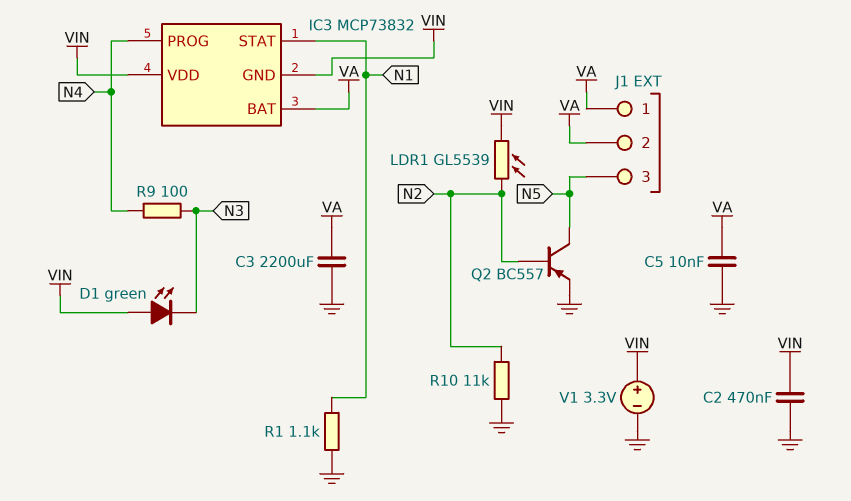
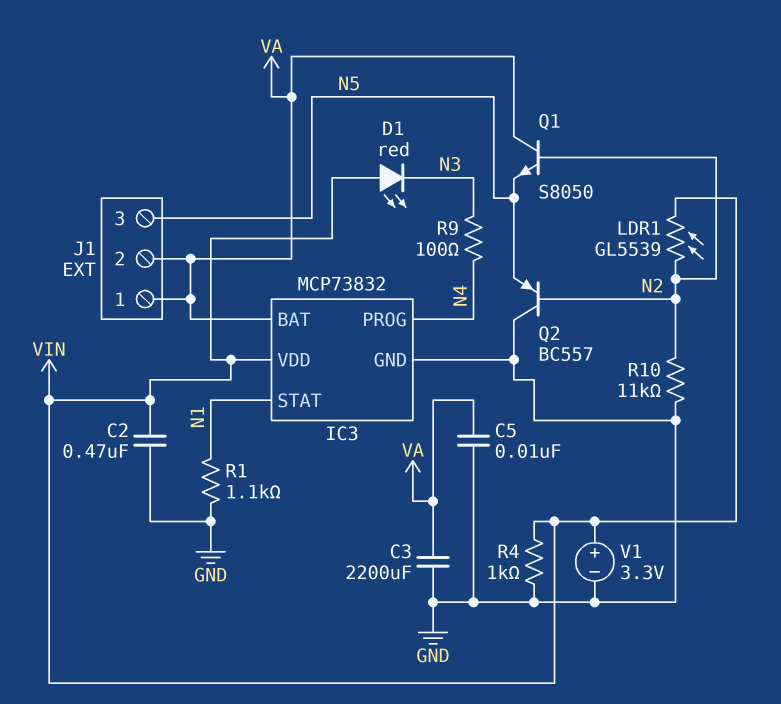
D1: LED green (A VIN, K N3) -> LED red (A VIN, K N3)
IC3 pin GND: VIN -> GND
Q1: none -> NPN S8050 (B N2, C VA, E N5)
Q2: PNP BC557 (B N2, C N5, E GND) -> PNP BC557 (B N2, C GND, E N5)
R4: none -> 1k (GND, VIN)

